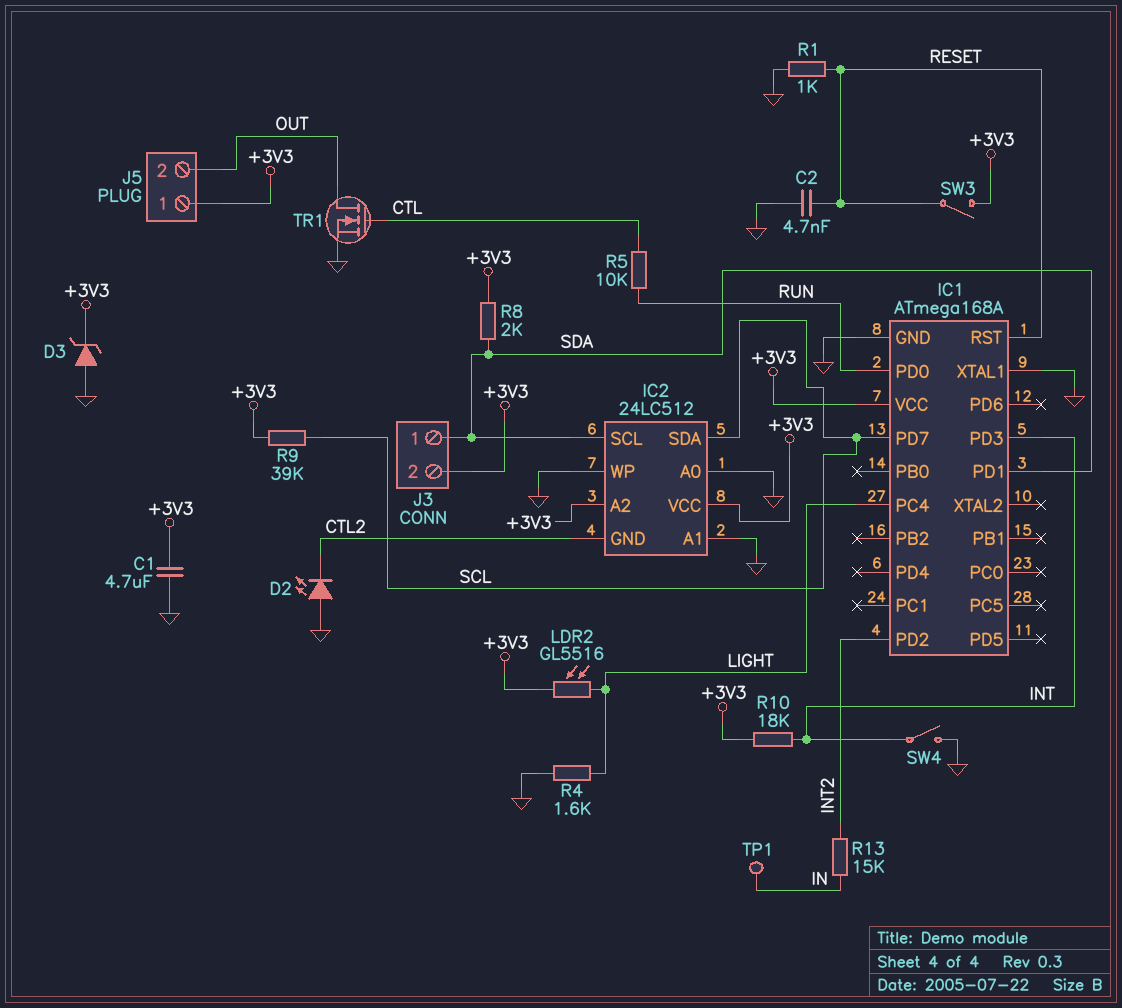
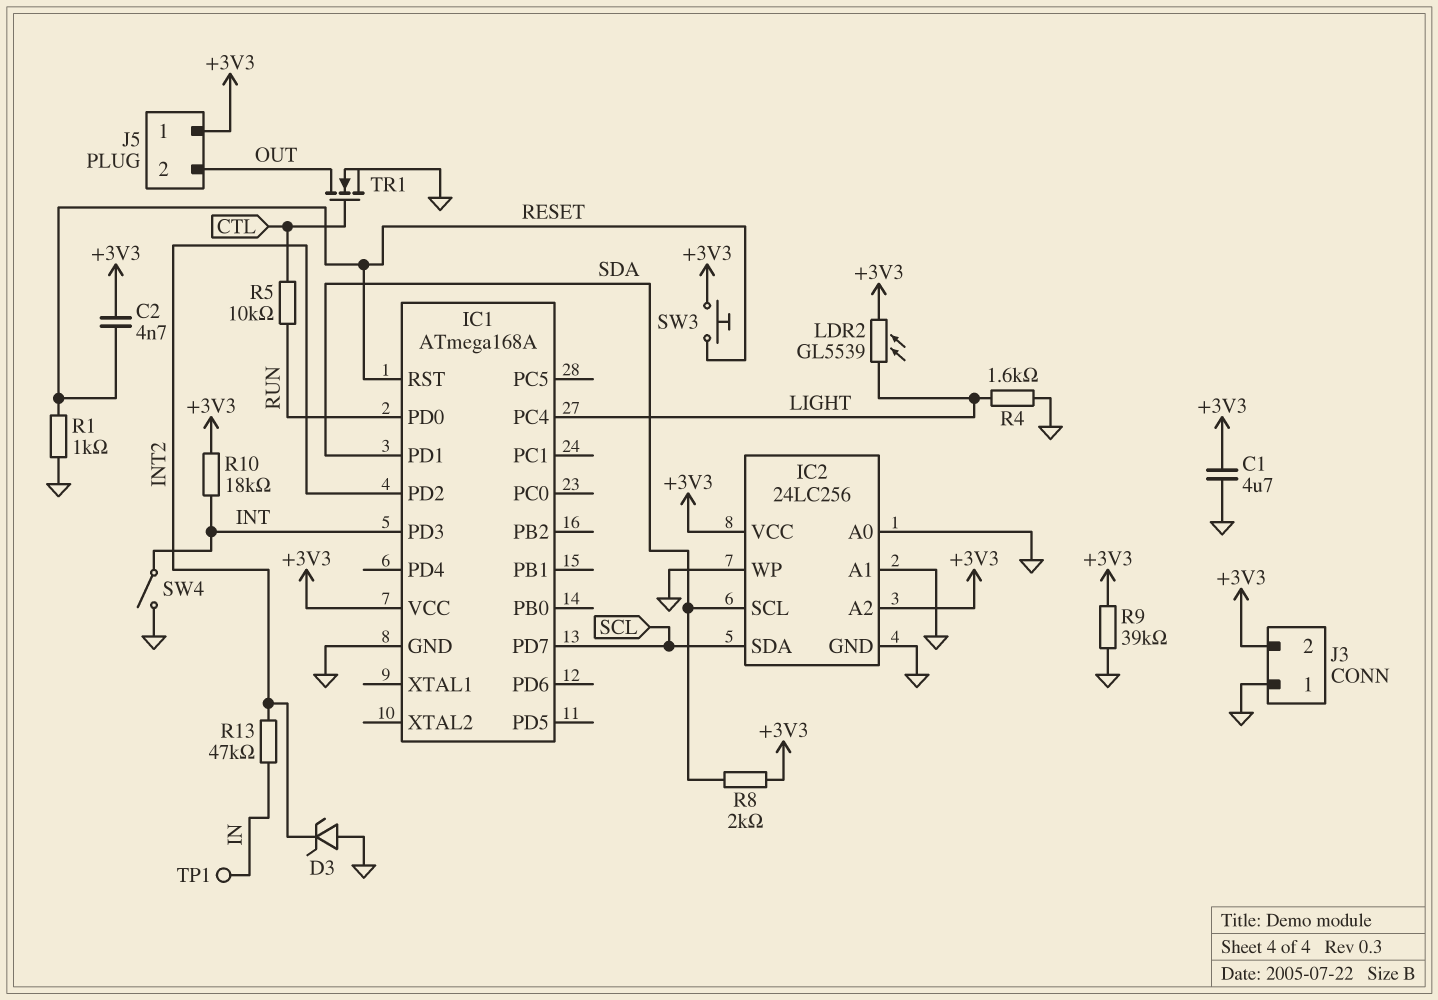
C2: 4.7nF (GND, RESET) -> 4.7nF (+3V3, RESET)
D2: LED (A GND, K CTL2) -> none
D3: zener (A GND, K +3V3) -> zener (A GND, K INT2)
IC1 pin XTAL1: GND -> none
IC2: 24LC512 -> 24LC256
IC2 pin GND: CTL2 -> GND
J3 pin 1: SDA -> GND
LDR2: GL5516 (+3V3, LIGHT) -> GL5539 (+3V3, LIGHT)
R9: 39k (+3V3, SCL) -> 39k (+3V3, GND)
R13: 15k (IN, INT2) -> 47k (IN, INT2)
SW3: switch (+3V3, RESET) -> button (+3V3, RESET)

